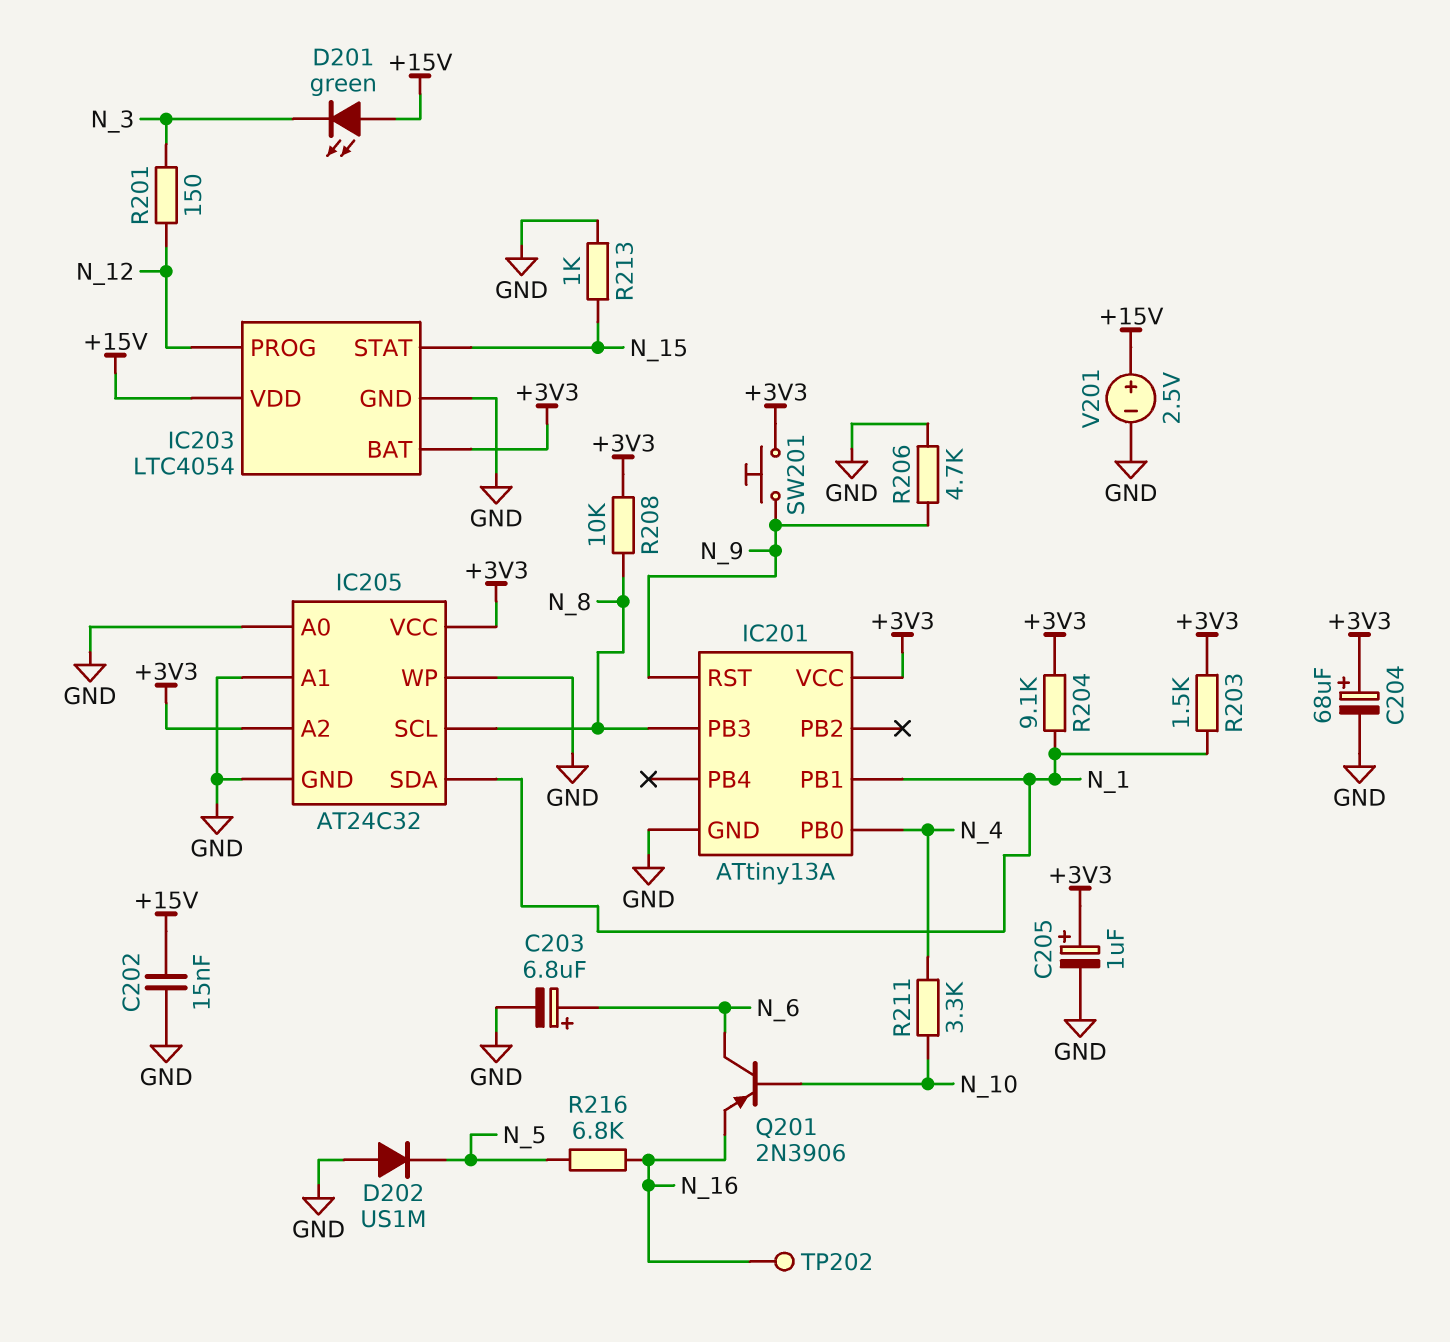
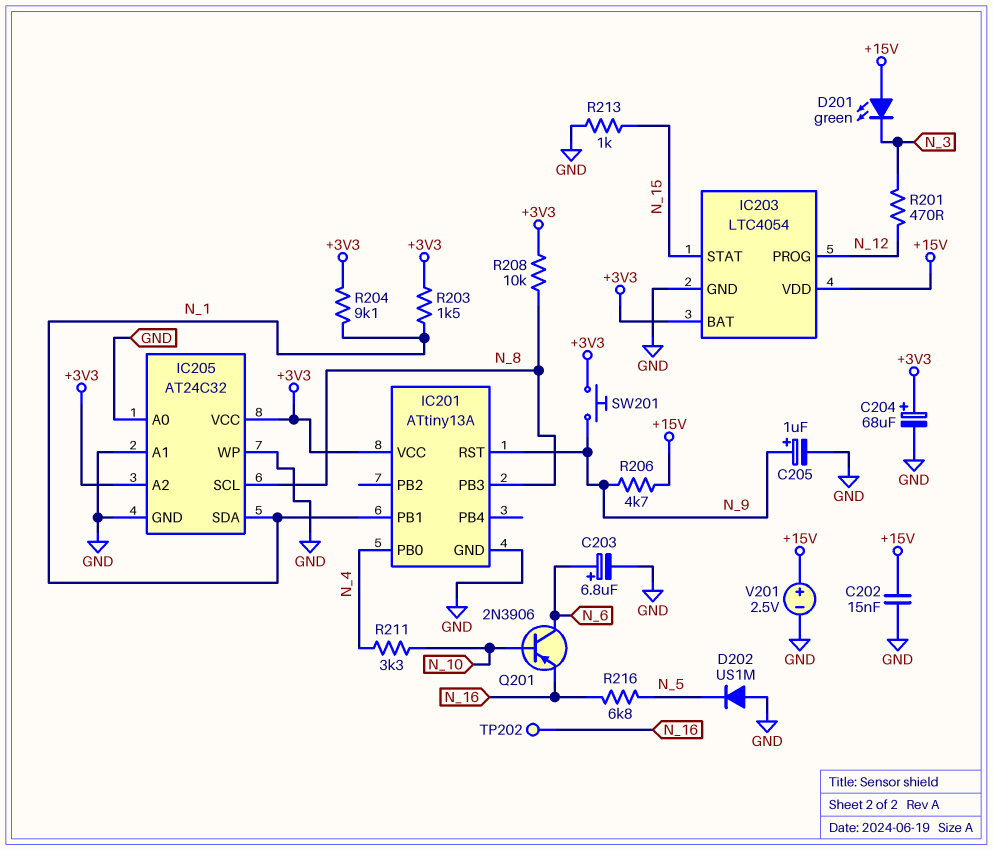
C205: 1uF (plus +3V3, minus GND) -> 1uF (plus N_9, minus GND)
R201: 150 (N_3, N_12) -> 470 (N_3, N_12)
R206: 4.7k (GND, N_9) -> 4.7k (+15V, N_9)

